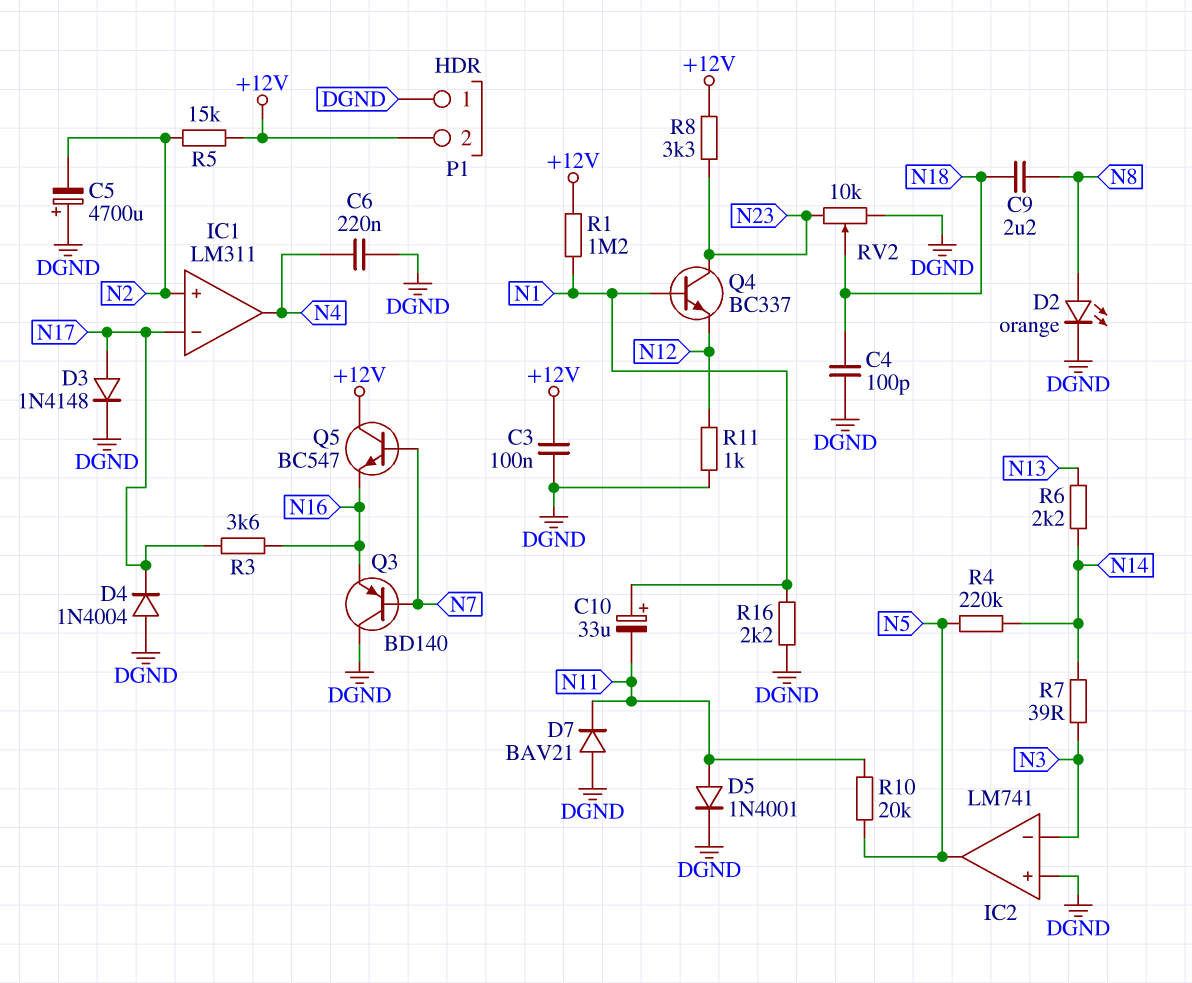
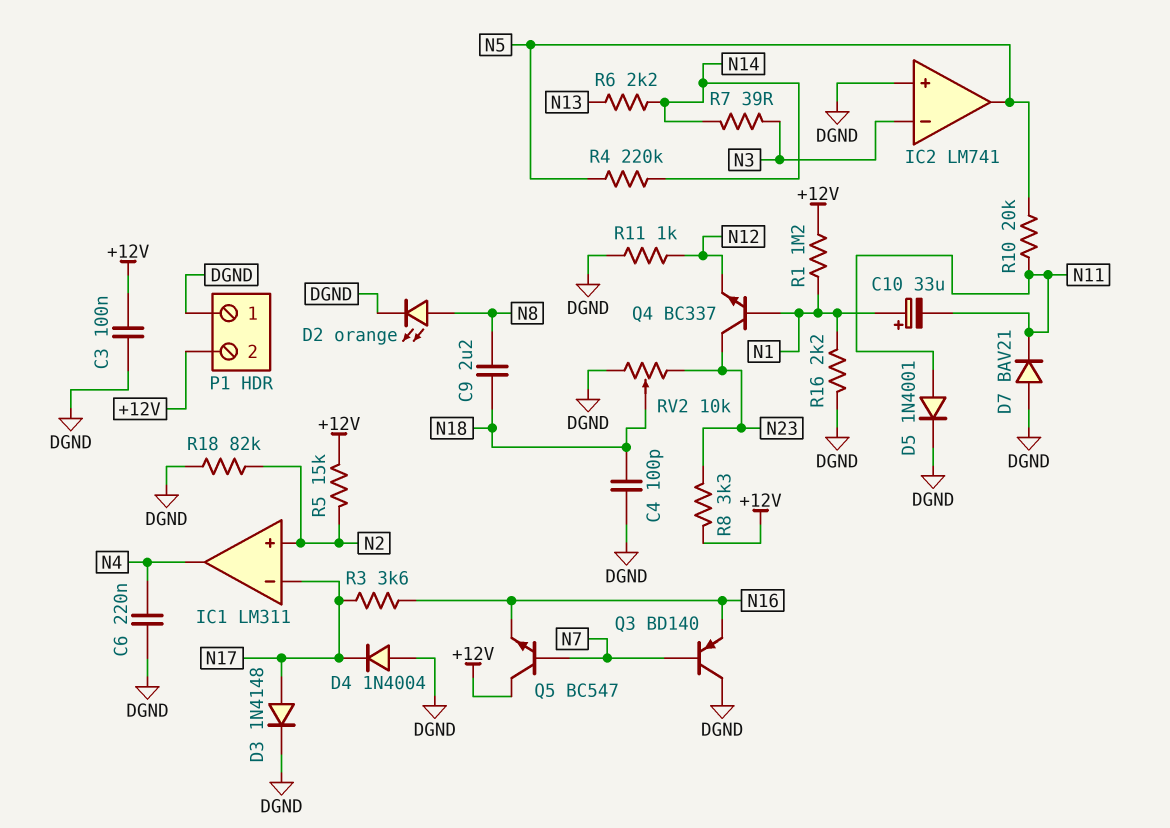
C5: 4700uF (plus DGND, minus N2) -> none
R18: none -> 82k (DGND, N2)

